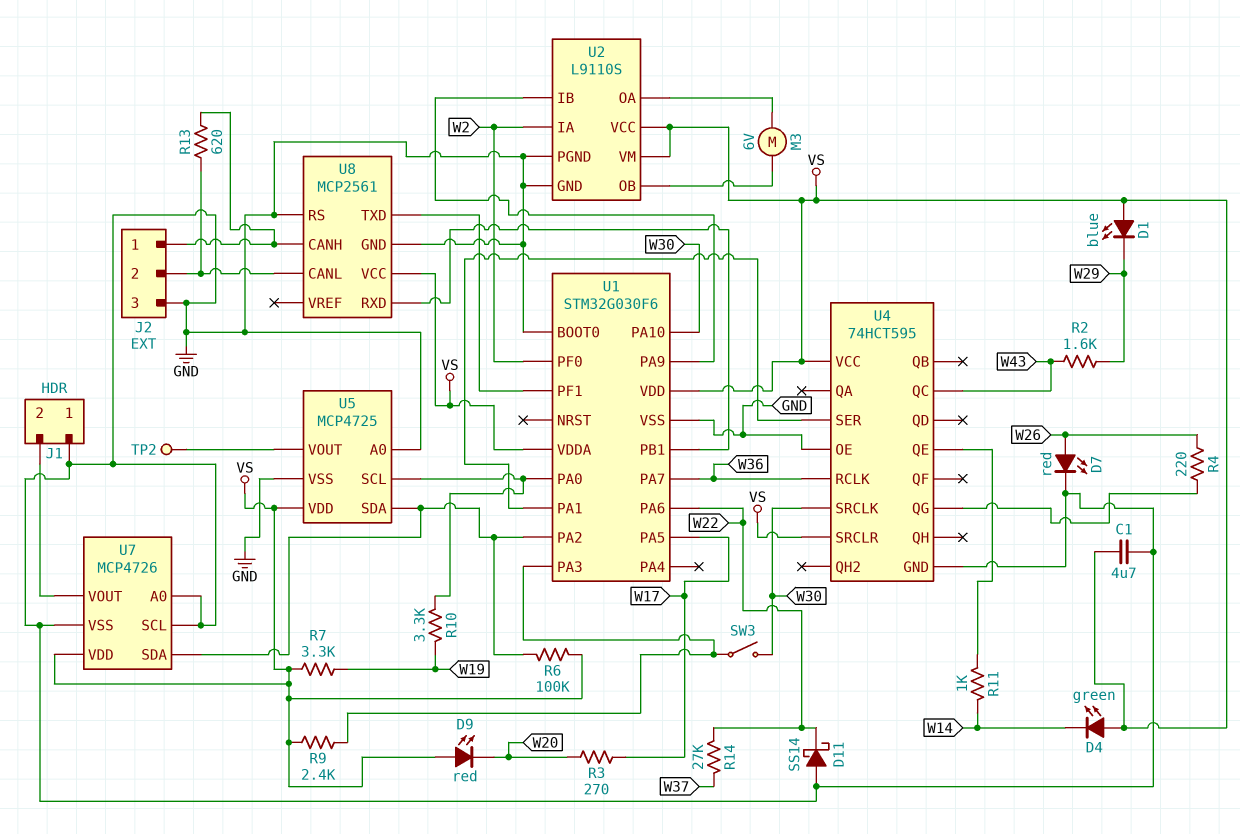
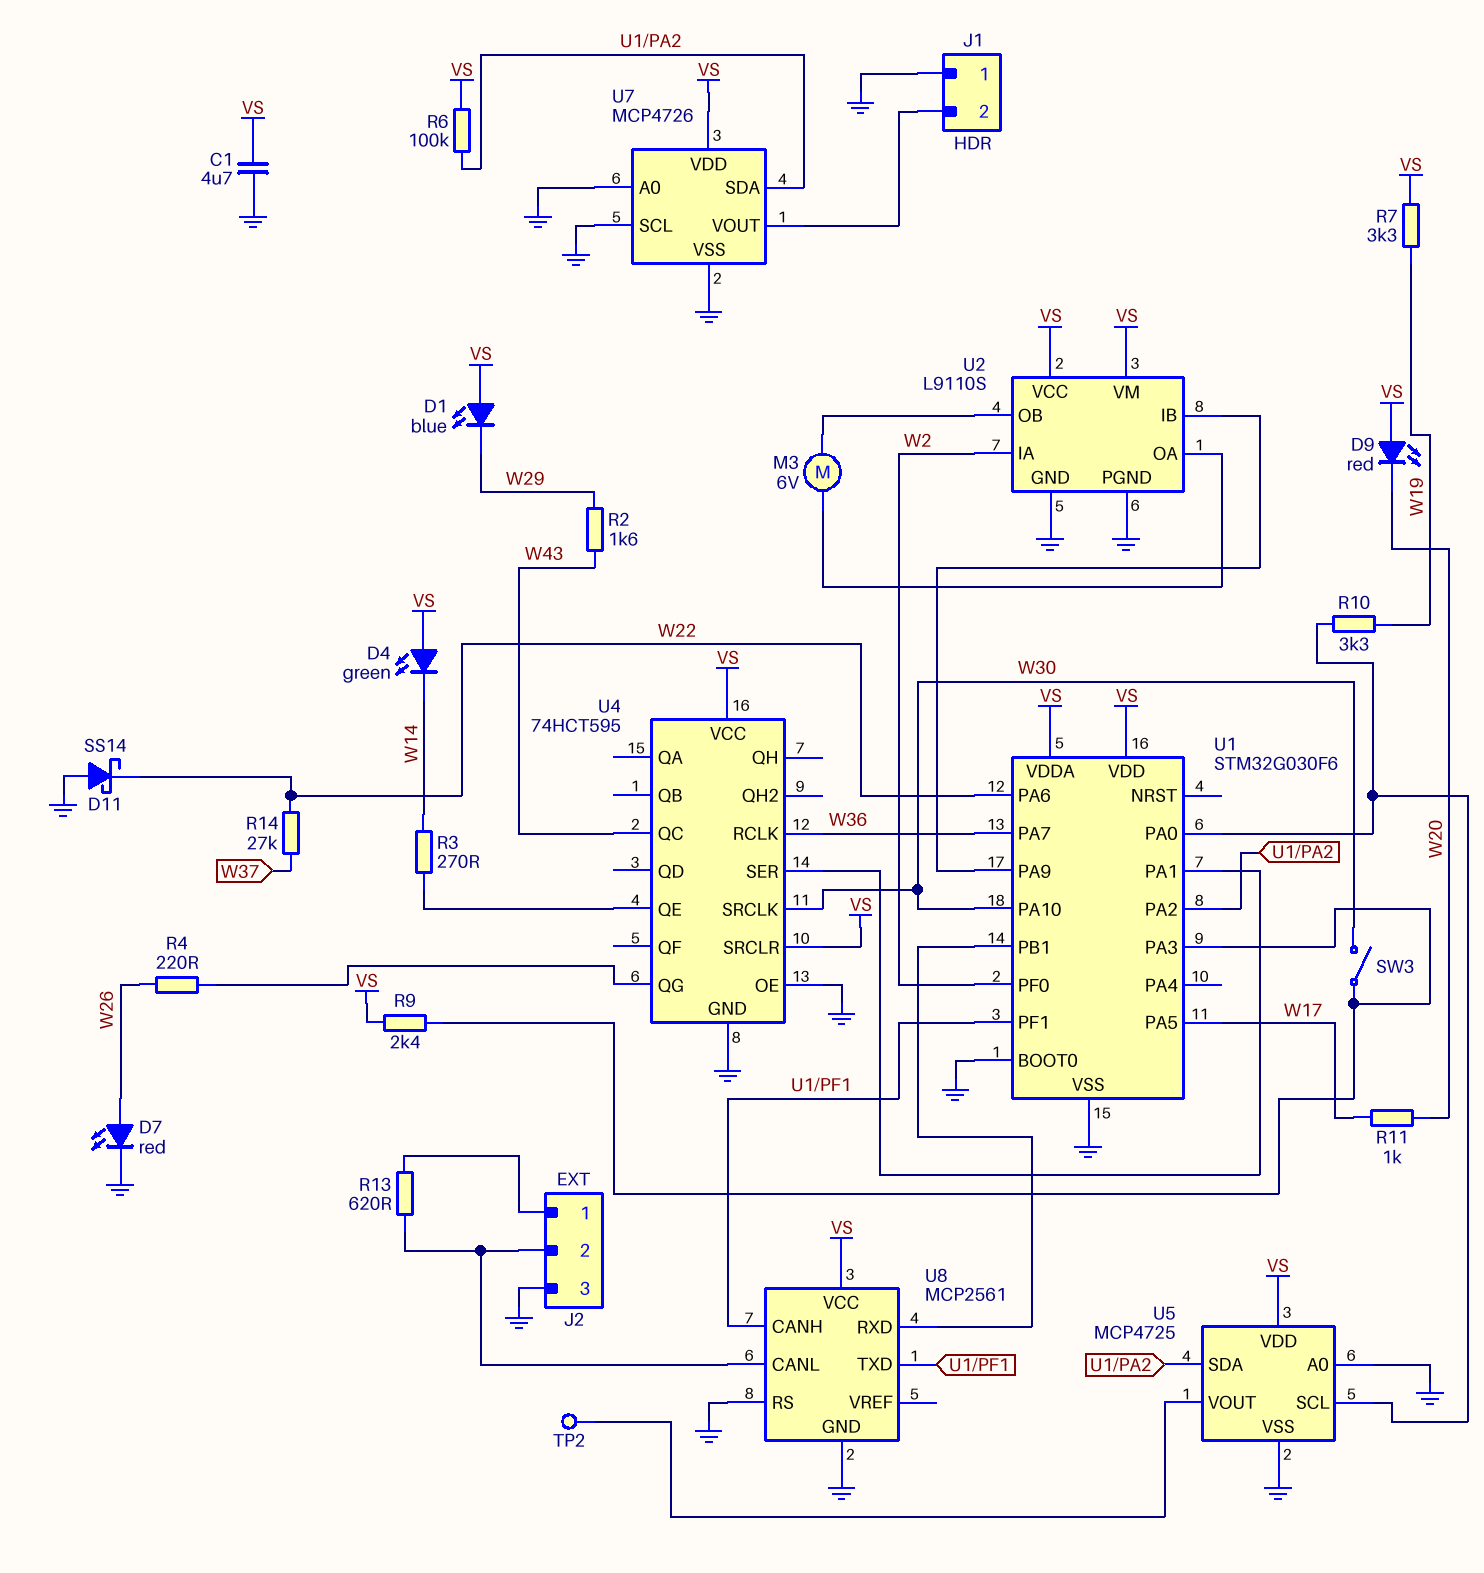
R3: 270 (W17, W20) -> 270 (U4/QE, W14)
R11: 1k (U4/QE, W14) -> 1k (W17, W20)
U8 pin CANH: J2/1 -> U1/PF1

